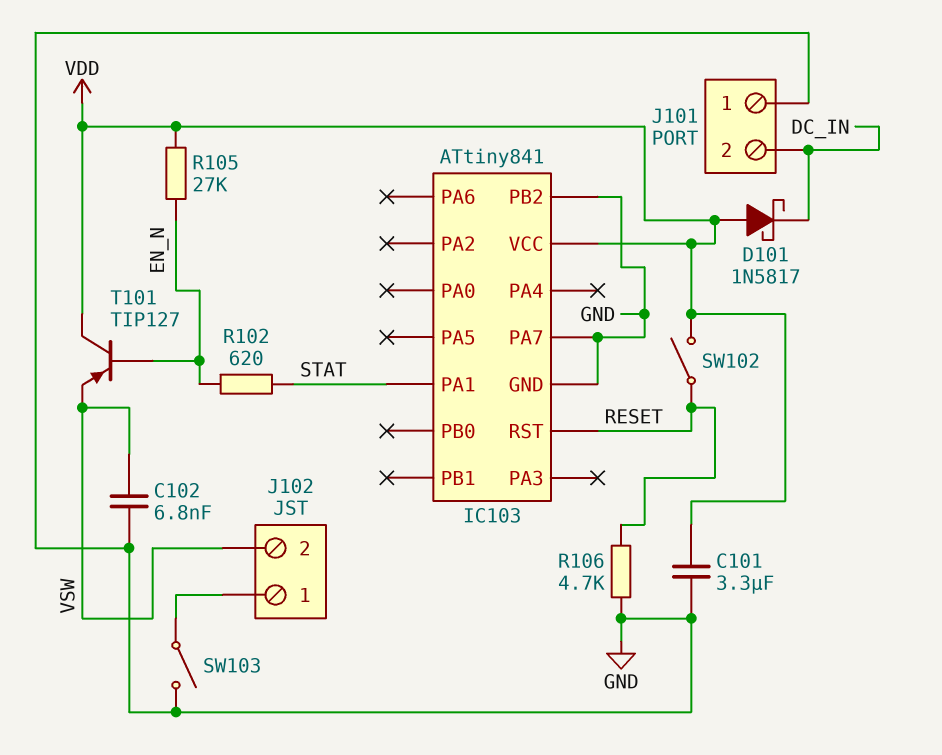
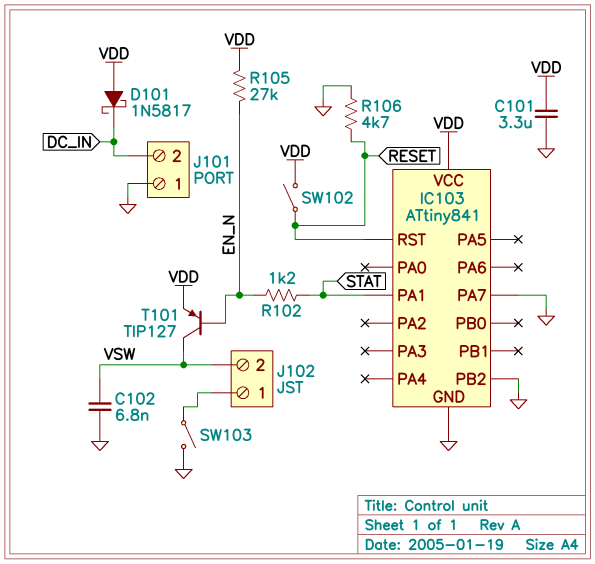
R102: 620 (EN_N, STAT) -> 1.2k (EN_N, STAT)
T101: PNP TIP127 (B EN_N, C VDD, E VSW) -> PNP TIP127 (B EN_N, C VSW, E VDD)

